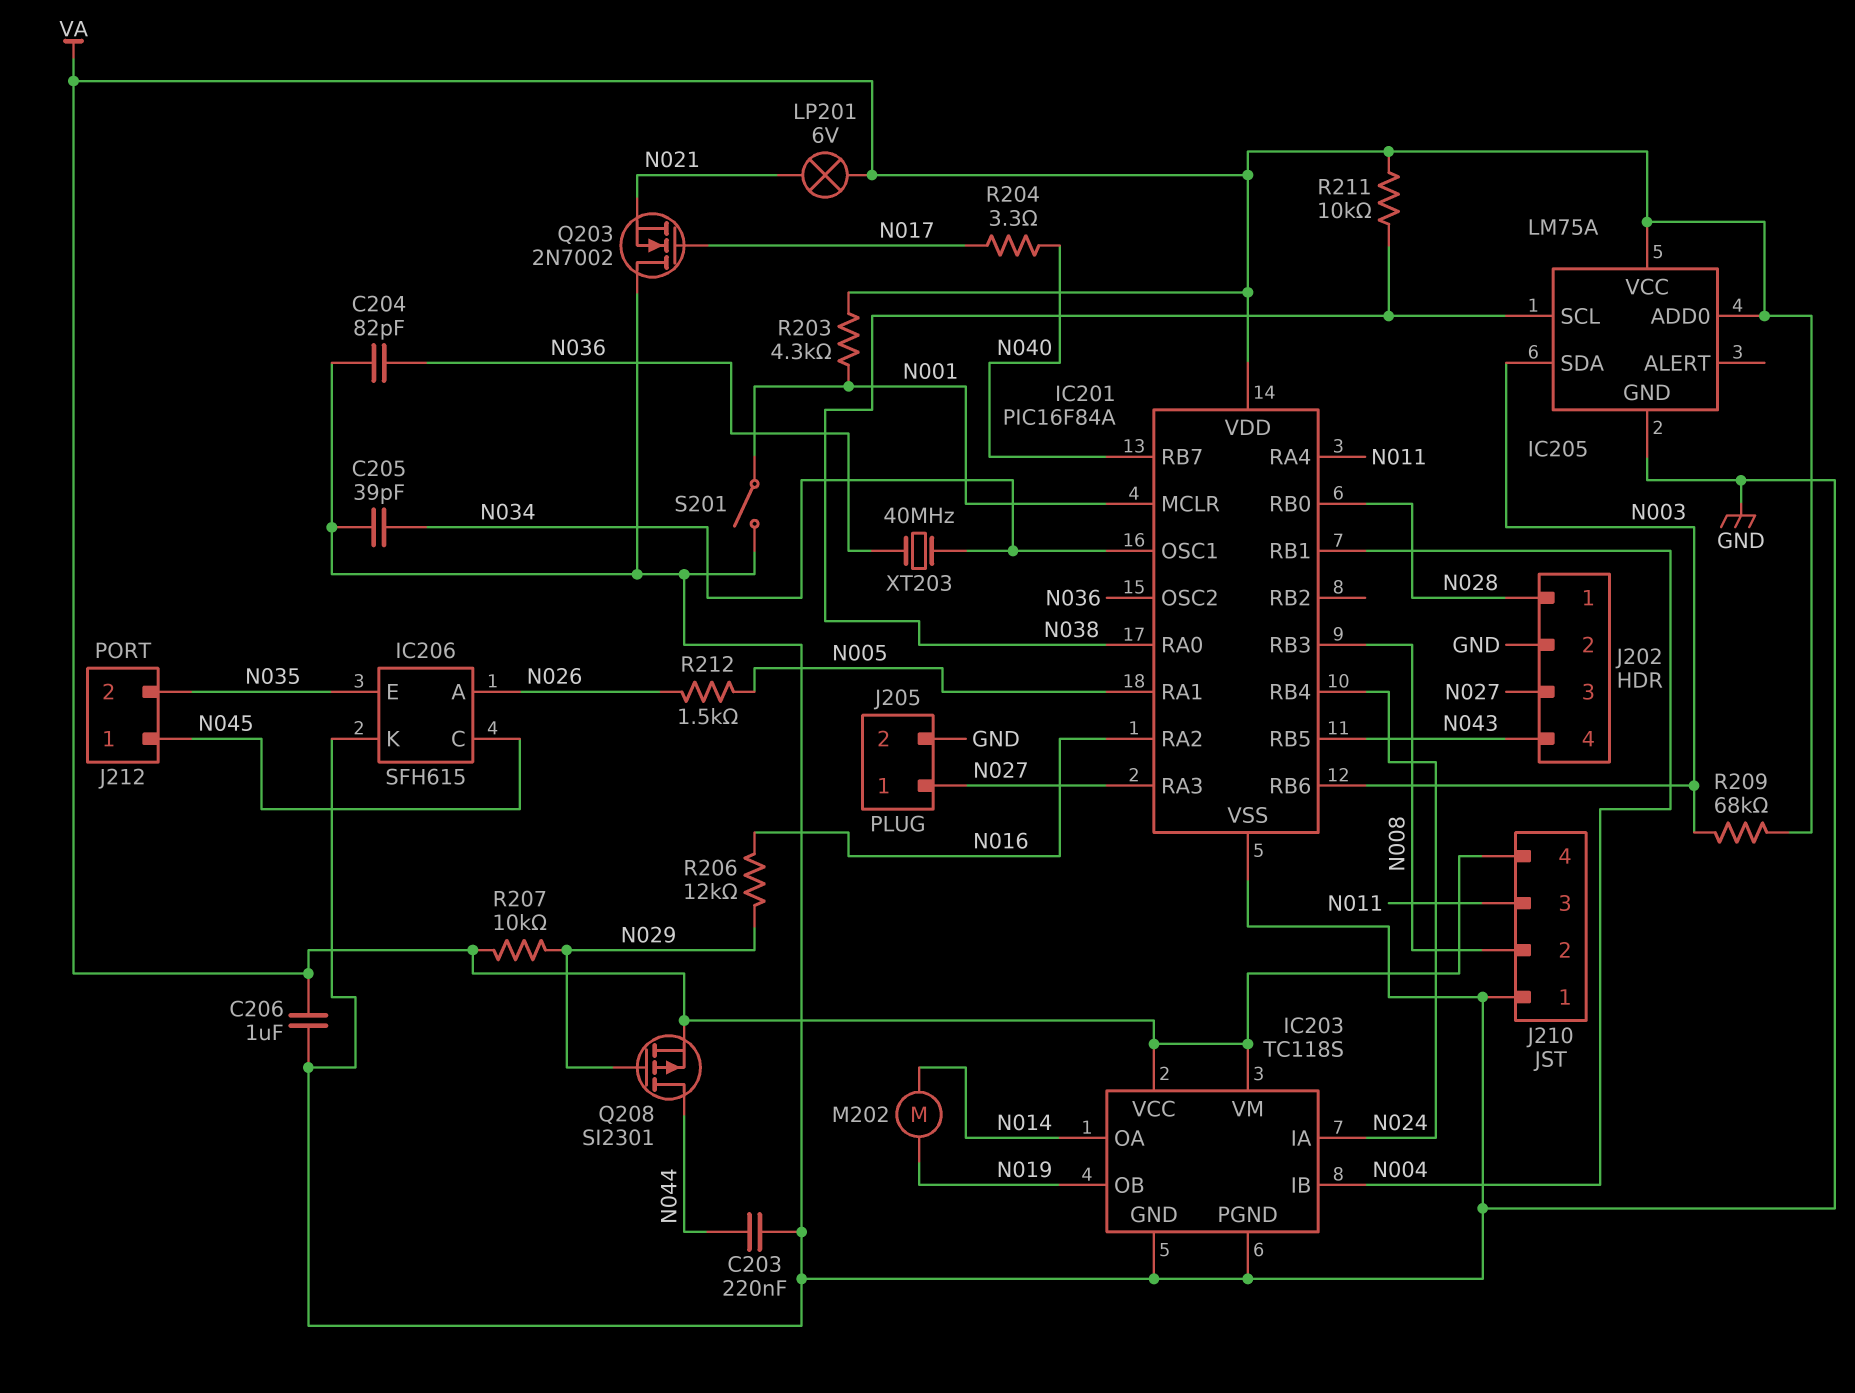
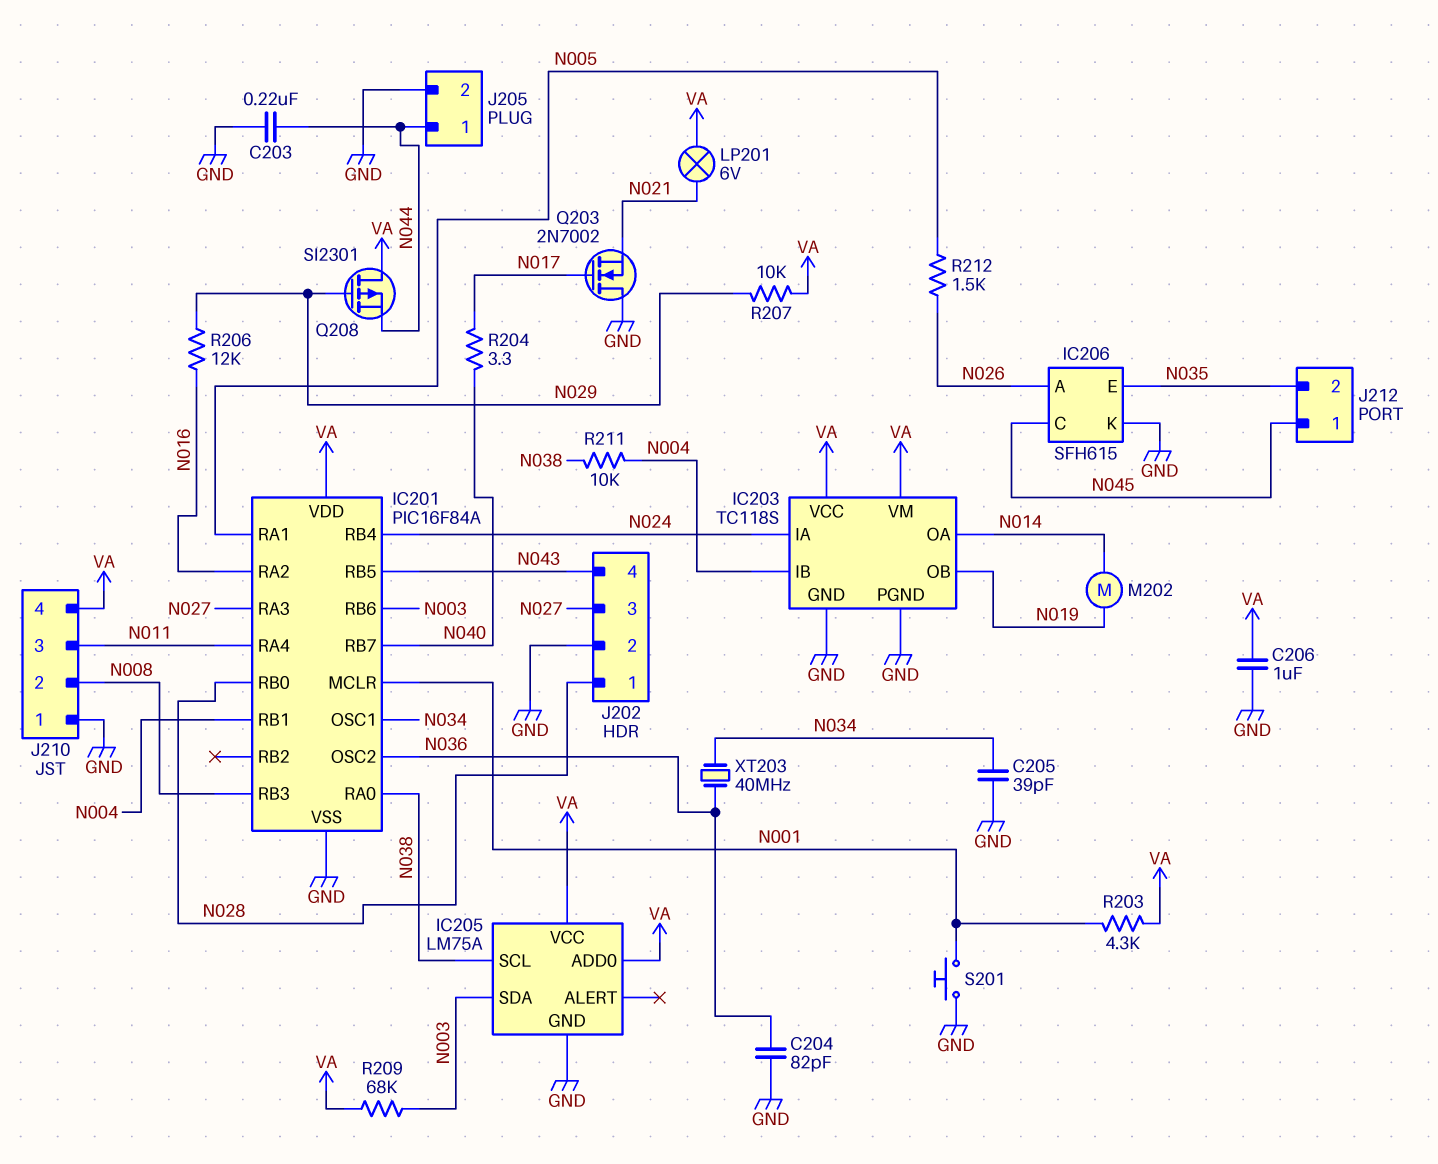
J205 pin 1: N027 -> N044
Q208: PMOS SI2301 (G N029, D N044, S VA) -> PMOS SI2301 (G N029, D VA, S N044)
R211: 10k (N038, VA) -> 10k (N004, N038)
S201: switch (GND, N001) -> button (GND, N001)

